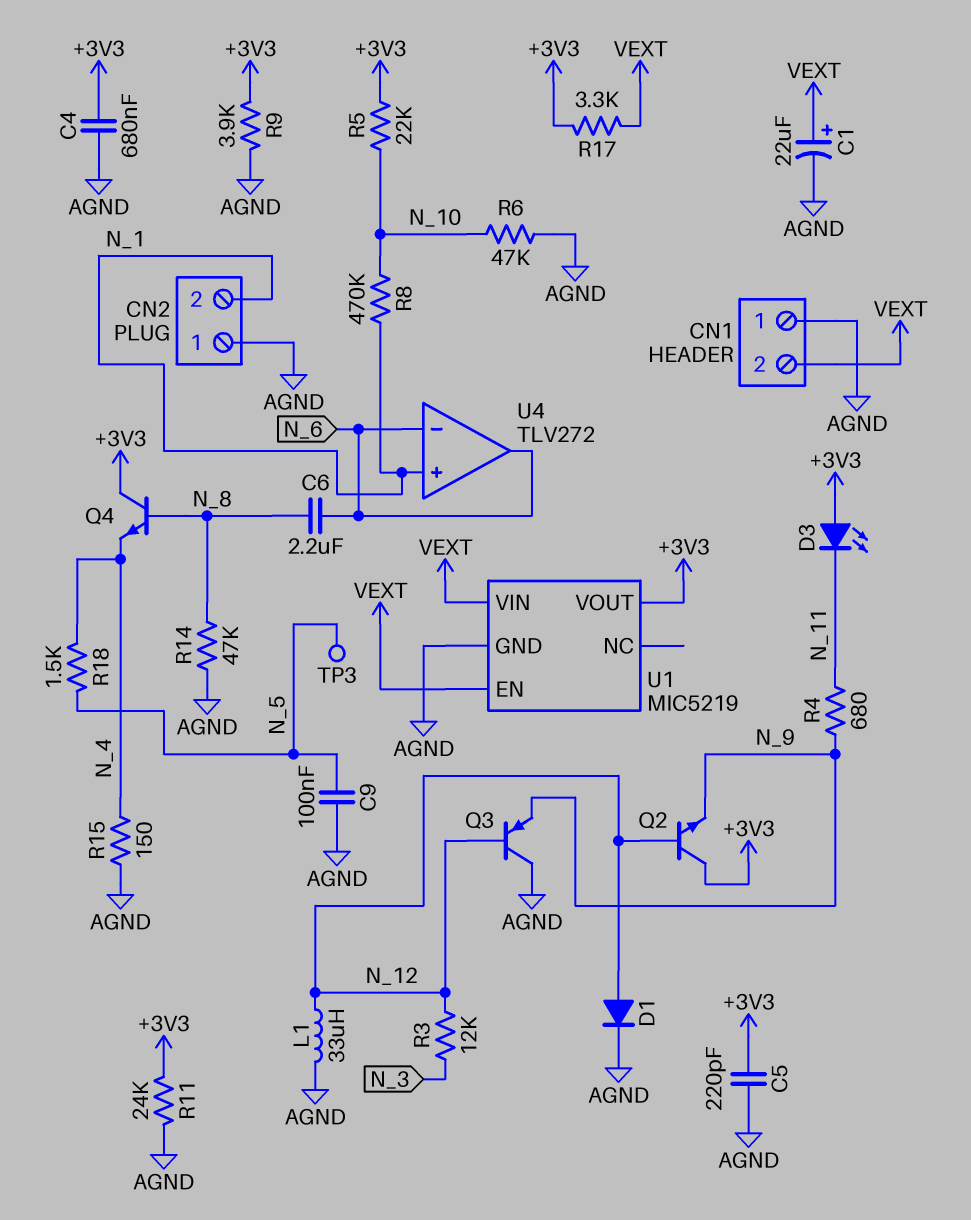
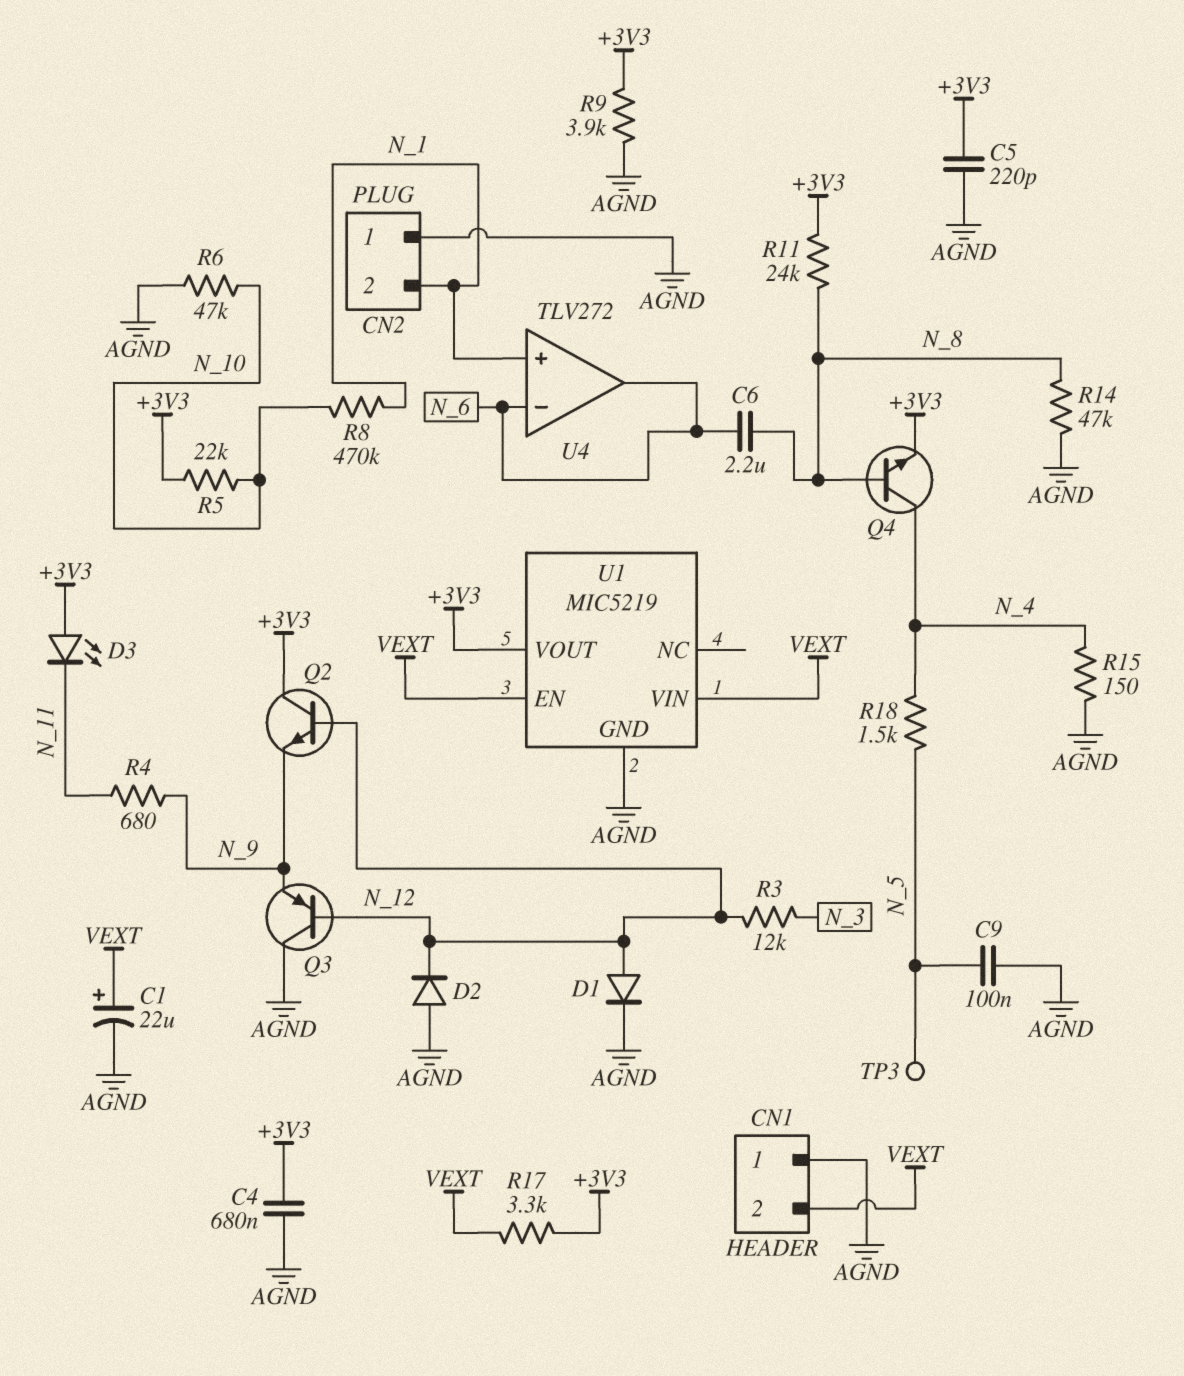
D2: none -> diode (A AGND, K N_12)
L1: 33uH (AGND, N_12) -> none
Q4: NPN (B N_8, C +3V3, E N_4) -> NPN (B N_8, C N_4, E +3V3)
R11: 24k (+3V3, AGND) -> 24k (+3V3, N_8)

